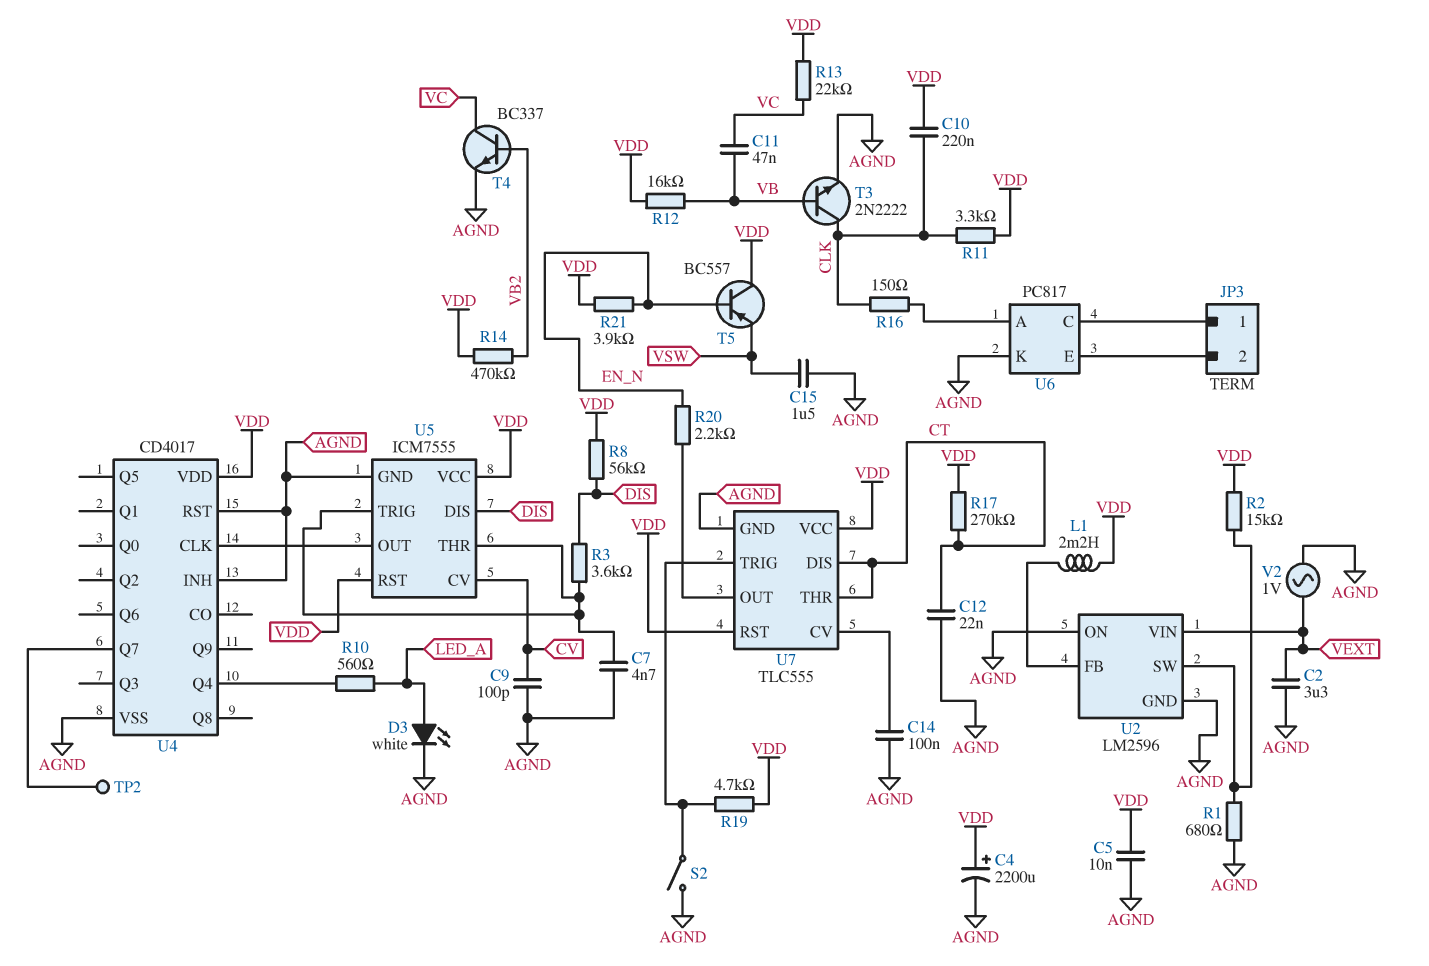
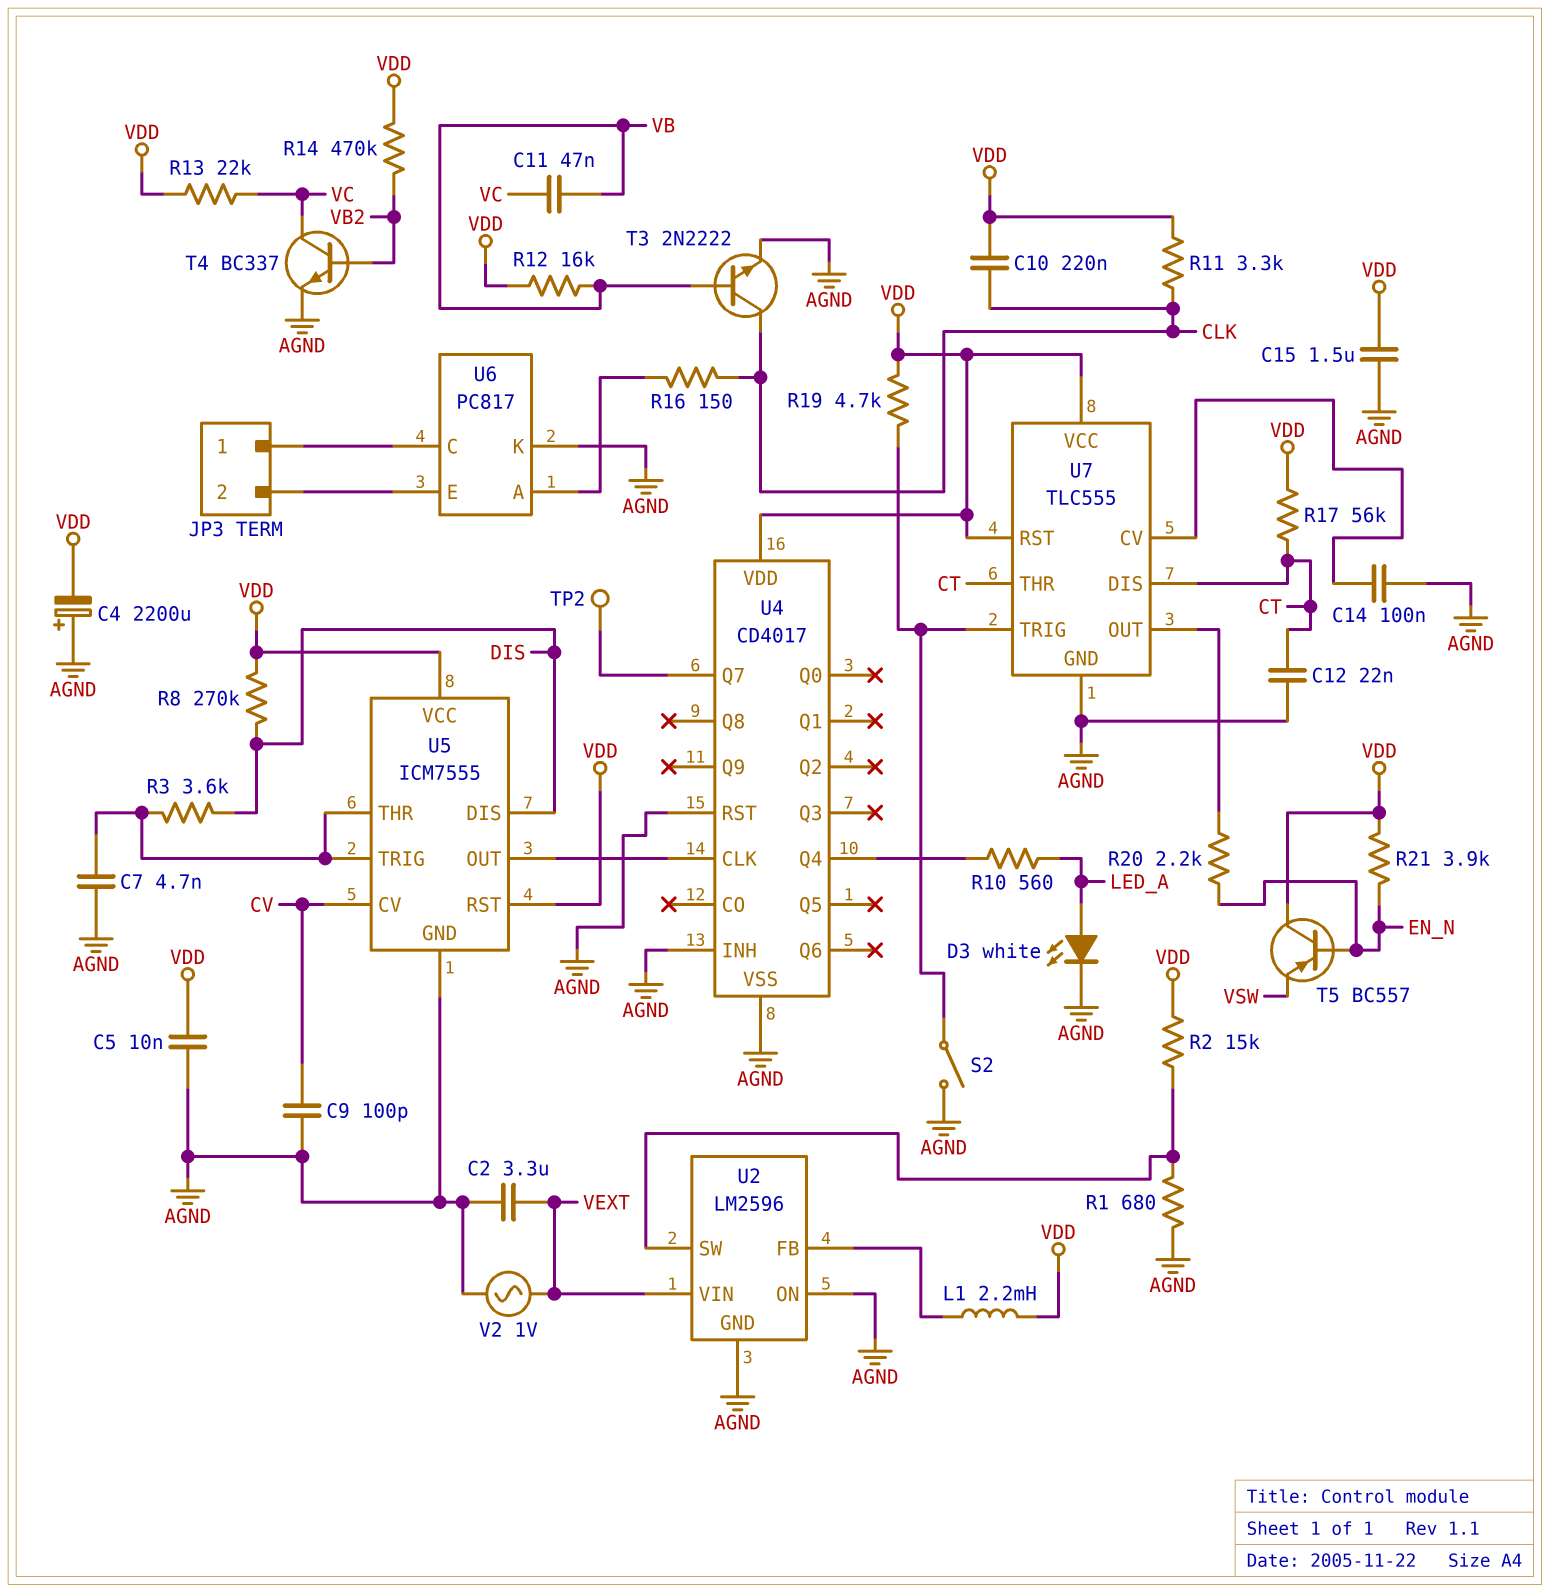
C4: 2200uF (plus VDD, minus AGND) -> 2200uF (plus AGND, minus VDD)
C15: 1.5uF (AGND, VSW) -> 1.5uF (AGND, VDD)
R8: 56k (DIS, VDD) -> 270k (DIS, VDD)
R17: 270k (CT, VDD) -> 56k (CT, VDD)

